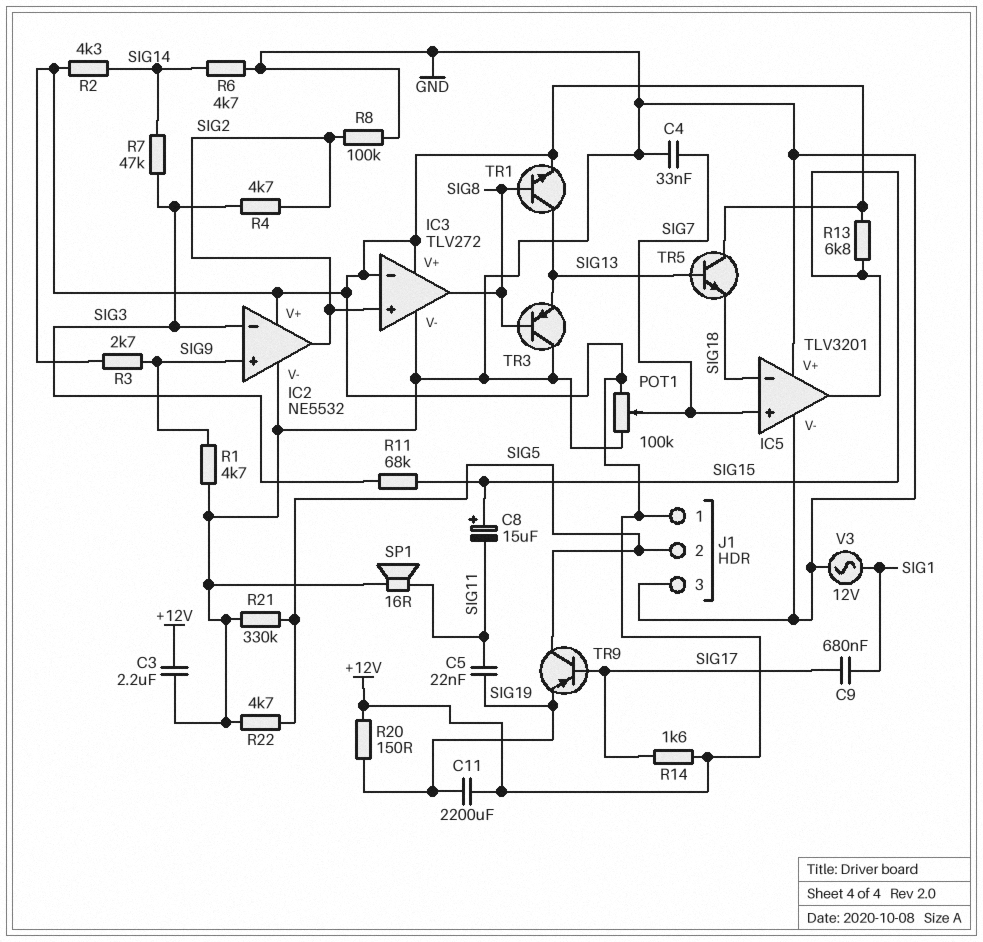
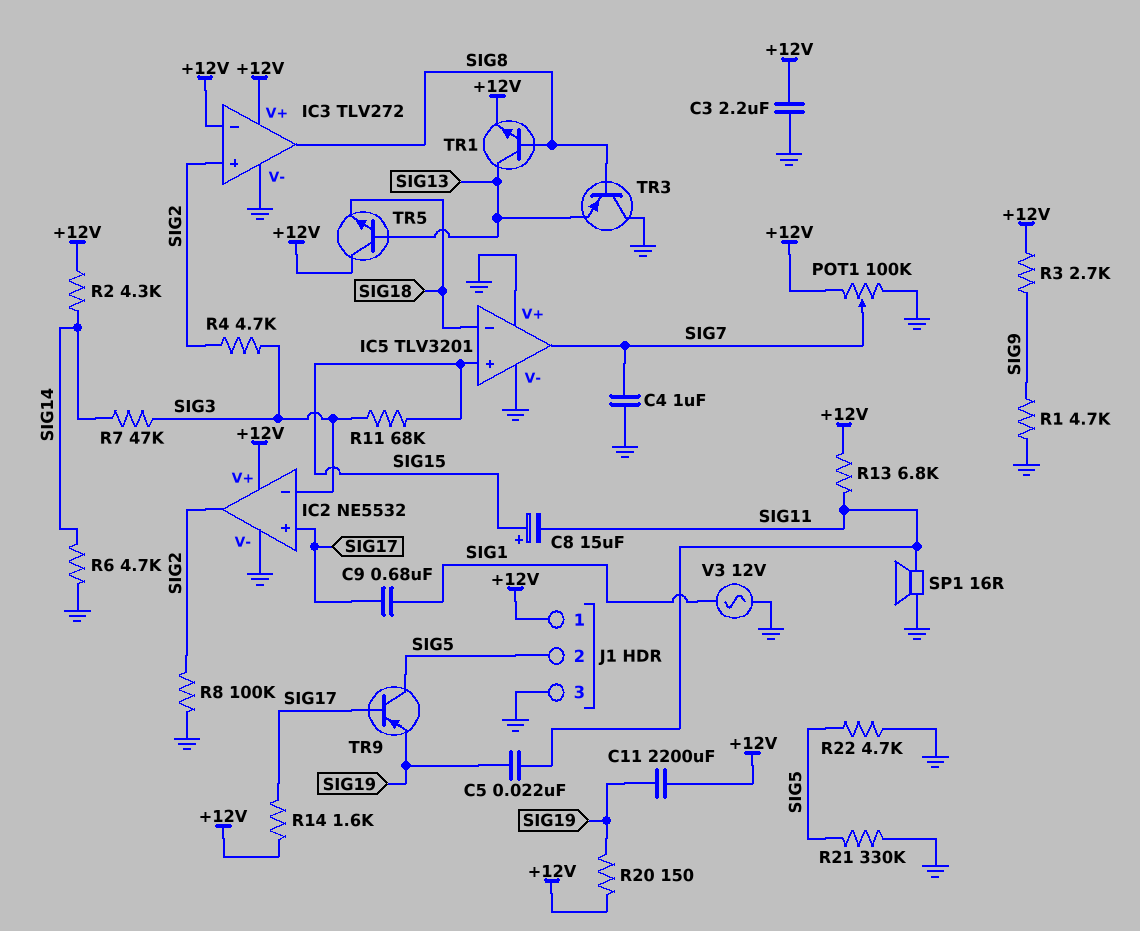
C4: 33nF (GND, SIG7) -> 1uF (GND, SIG7)
IC2 pin in+: SIG9 -> SIG17
IC5 pin in+: SIG7 -> SIG15
IC5 pin out: SIG15 -> SIG7
R13: 6.8k (+12V, SIG15) -> 6.8k (+12V, SIG11)

